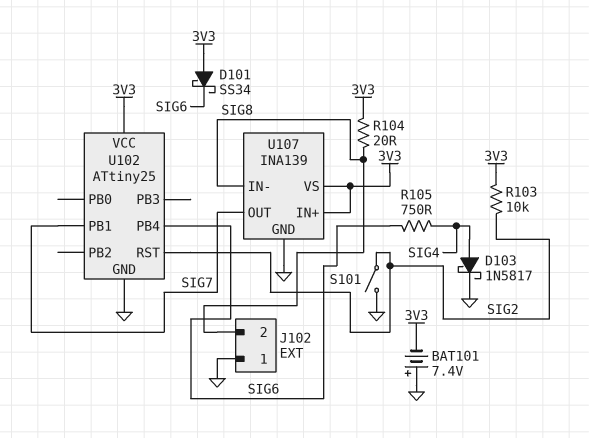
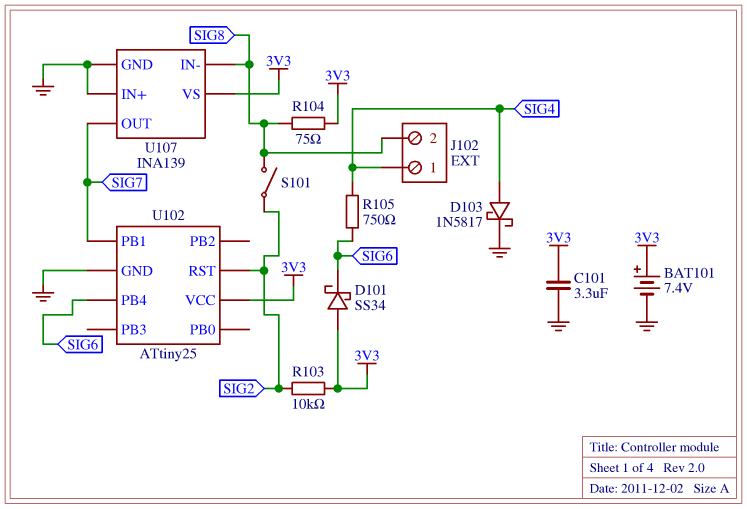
BAT101: 7.4V (plus GND, minus 3V3) -> 7.4V (plus 3V3, minus GND)
C101: none -> 3.3uF (3V3, GND)
J102 pin 1: GND -> SIG4
R104: 20 (3V3, SIG8) -> 75 (3V3, SIG8)
S101: switch (GND, SIG2) -> switch (SIG2, SIG8)
U107 pin IN+: 3V3 -> GND

